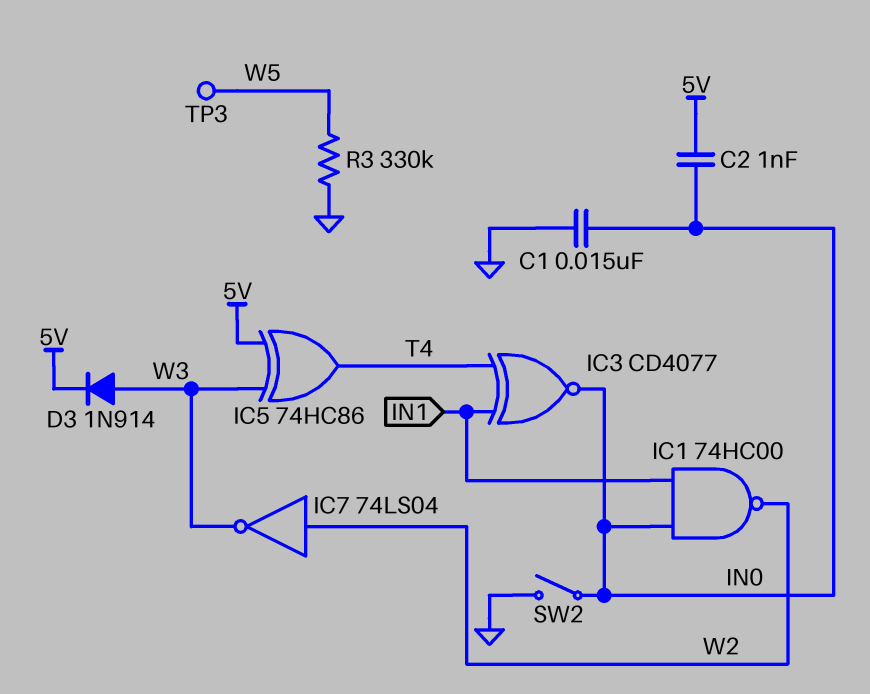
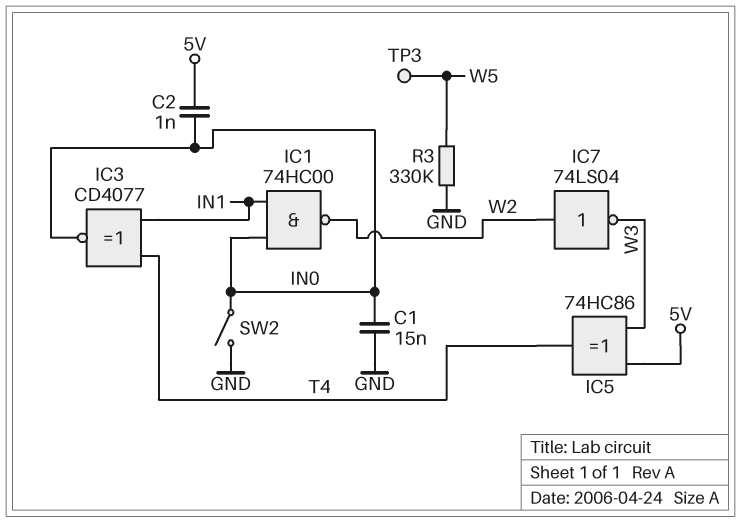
D3: diode 1N914 (A W3, K 5V) -> none

